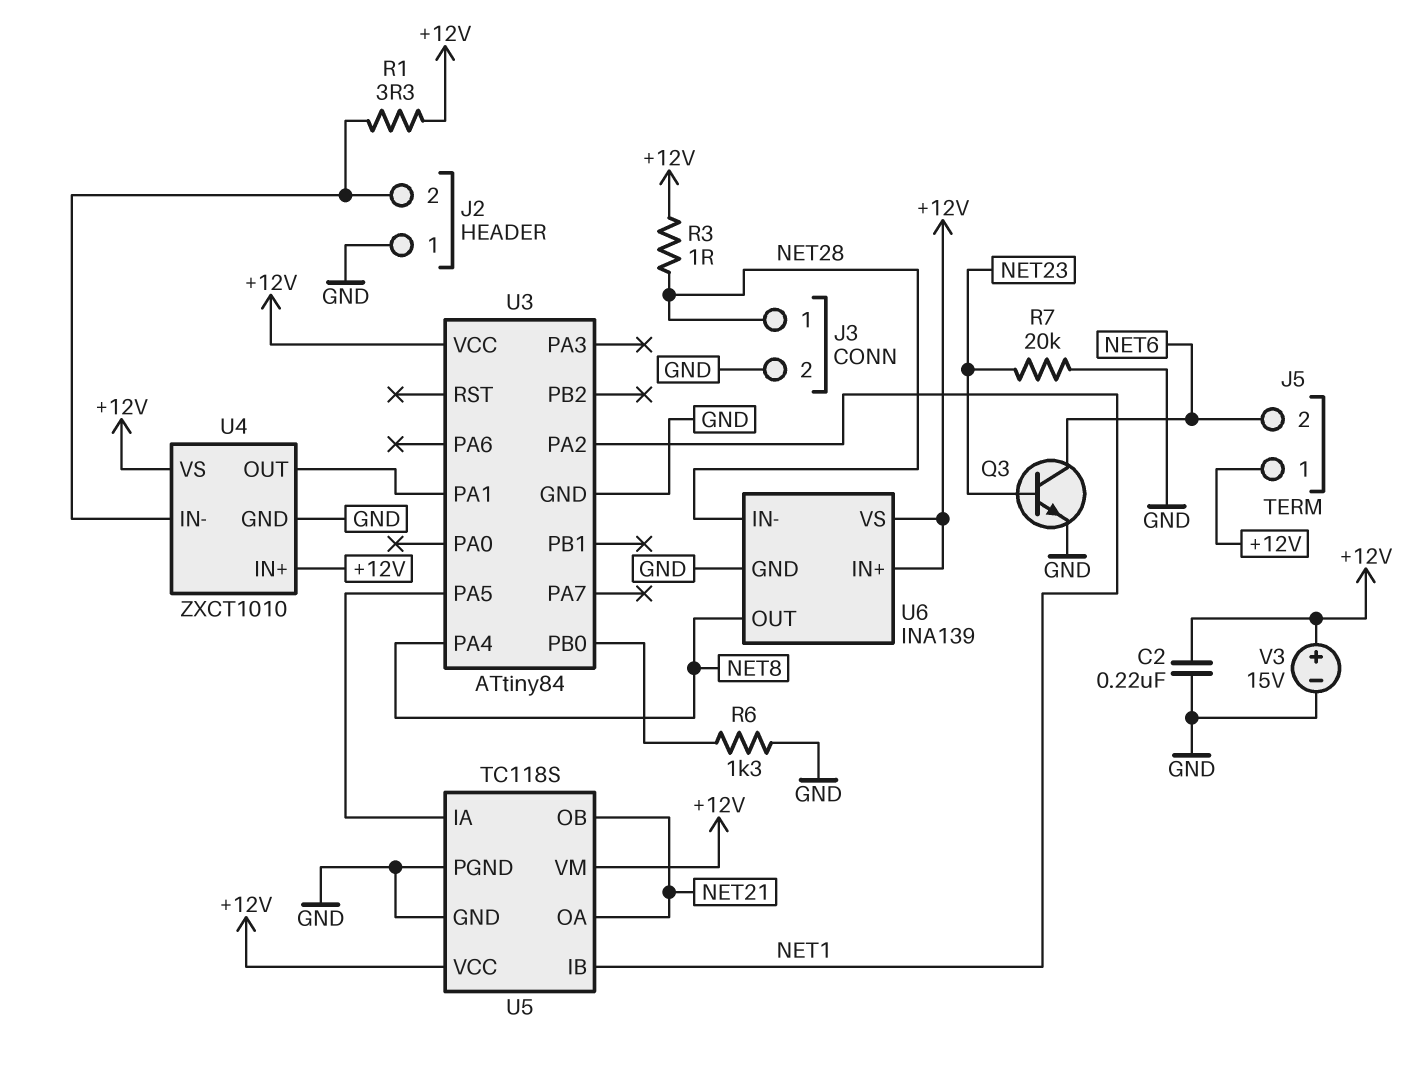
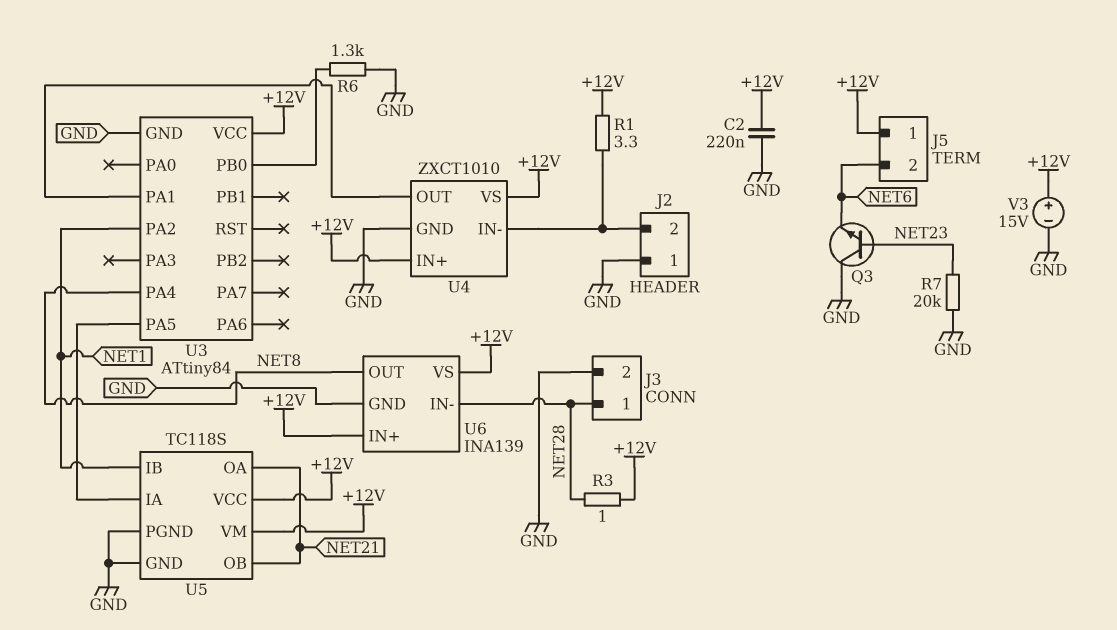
Q3: NPN (B NET23, C NET6, E GND) -> NPN (B NET23, C GND, E NET6)

